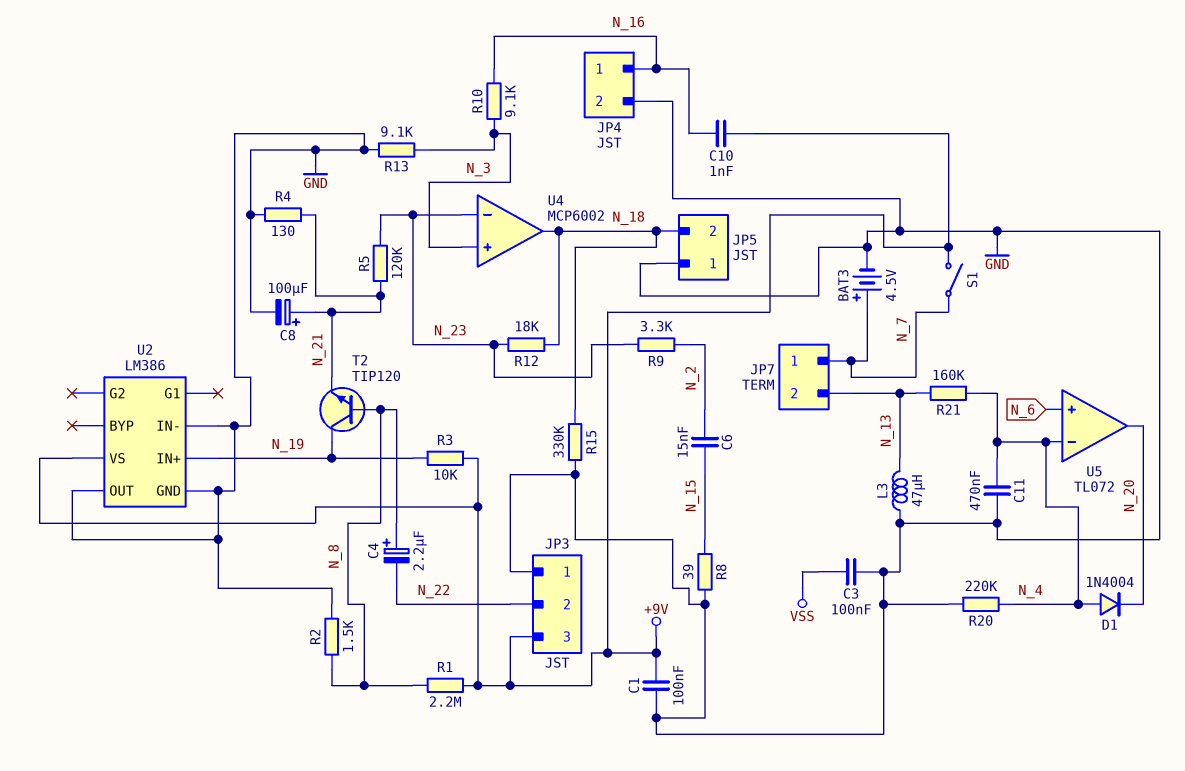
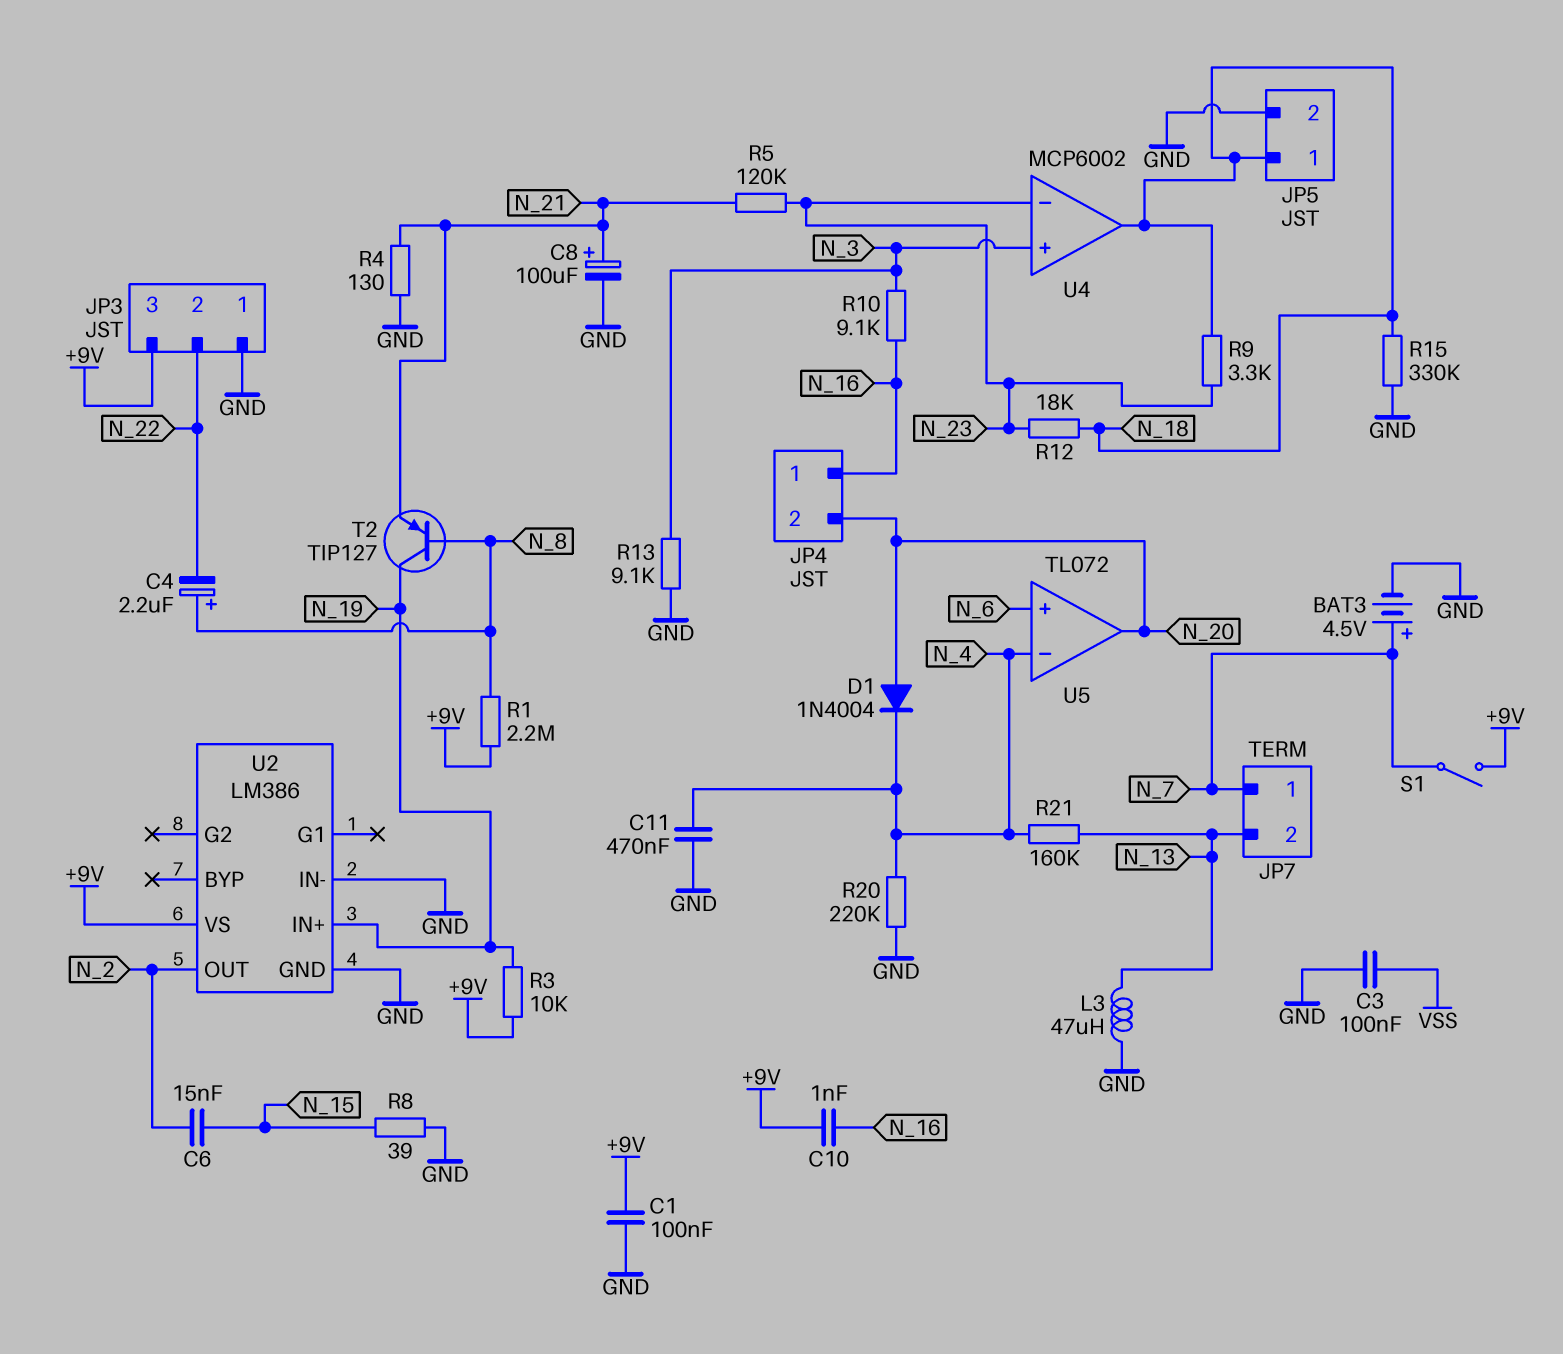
D1: diode 1N4004 (A N_4, K N_20) -> diode 1N4004 (A N_20, K N_4)
JP4 pin 2: GND -> N_20
JP5 pin 1: GND -> N_18
JP5 pin 2: N_18 -> GND
R2: 1.5k (GND, N_8) -> none
R9: 3.3k (N_2, N_23) -> 3.3k (N_18, N_23)
T2: NPN TIP120 (B N_8, C N_19, E N_21) -> PNP TIP127 (B N_8, C N_19, E N_21)
U2 pin OUT: GND -> N_2

